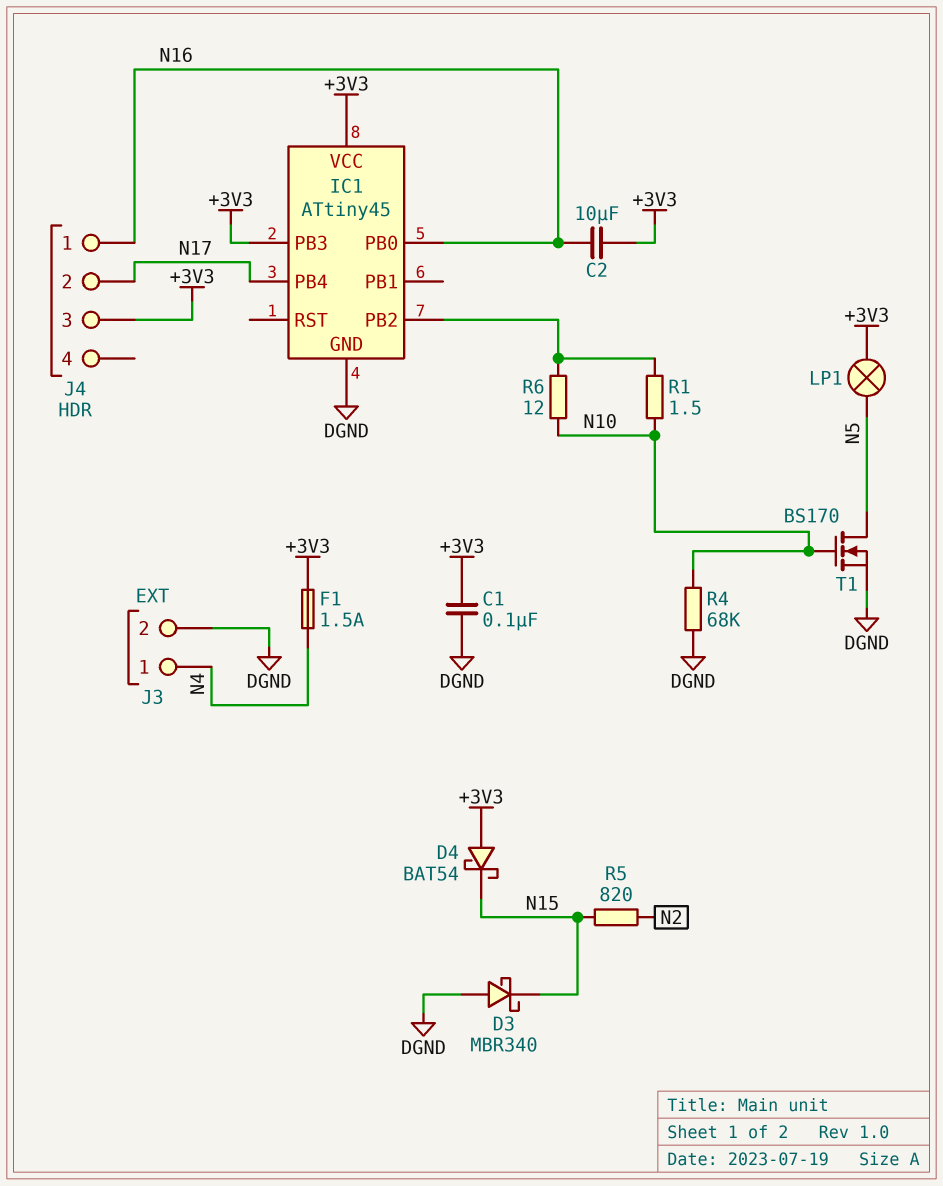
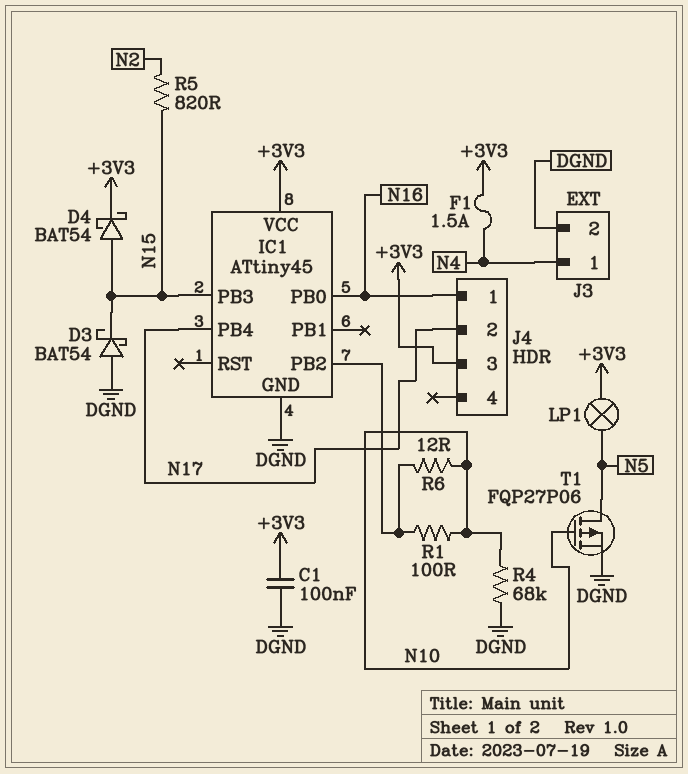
C2: 10uF (+3V3, N16) -> none
D3: schottky MBR340 (A DGND, K N15) -> schottky BAT54 (A DGND, K N15)
D4: schottky BAT54 (A +3V3, K N15) -> schottky BAT54 (A N15, K +3V3)
IC1 pin PB3: +3V3 -> N15
R1: 1.5 (IC1/PB2, N10) -> 100 (IC1/PB2, N10)
T1: NMOS BS170 (G N10, D N5, S DGND) -> PMOS FQP27P06 (G N10, D N5, S DGND)

